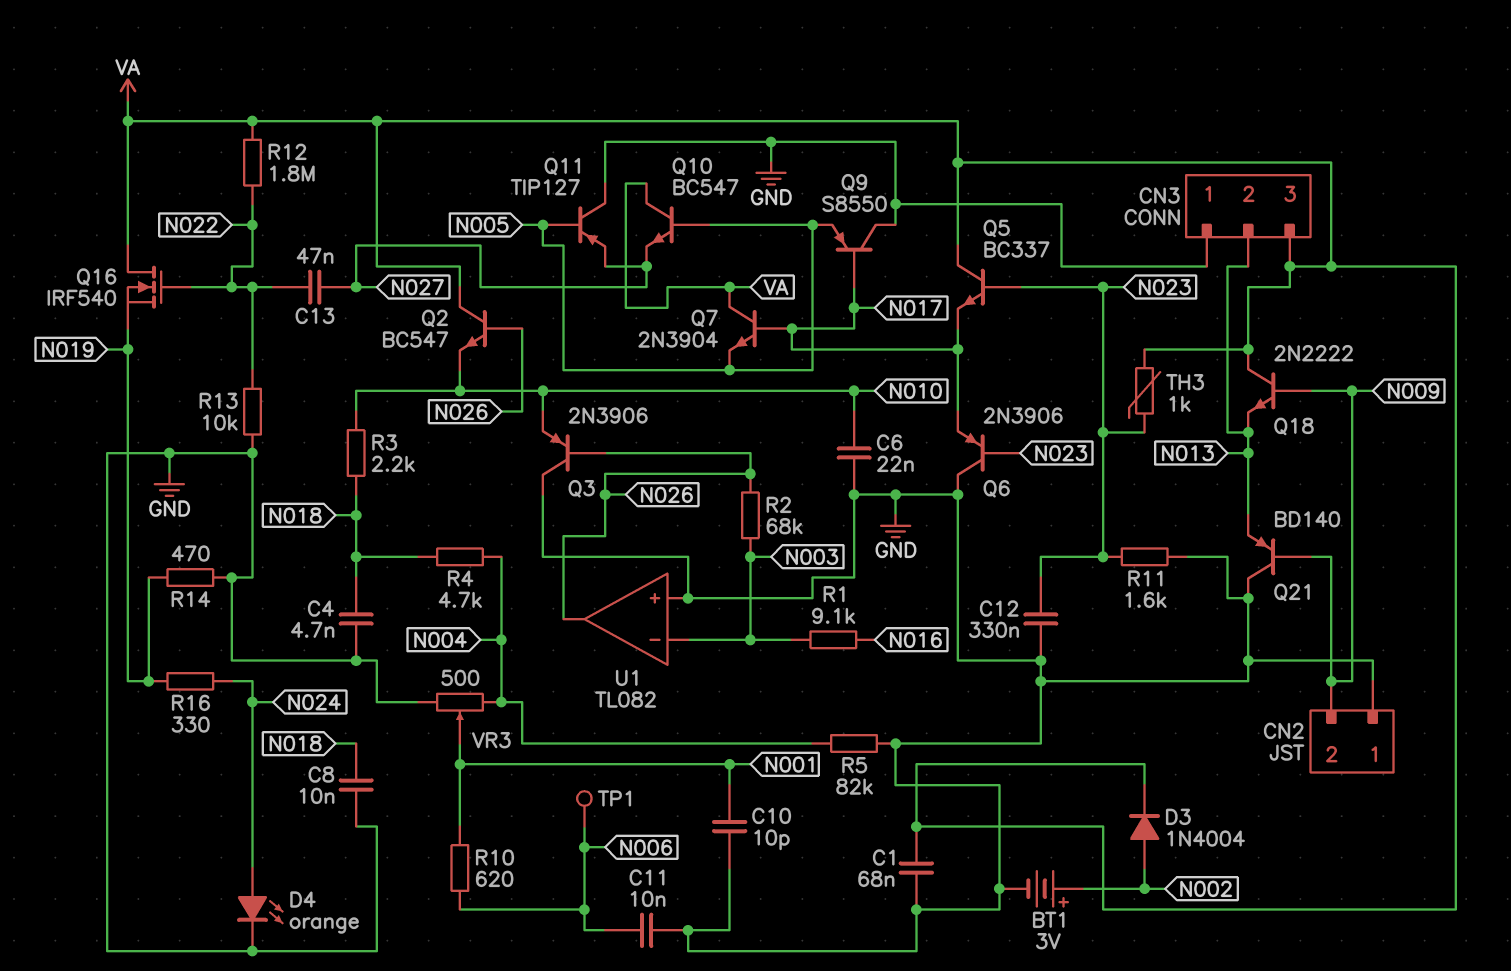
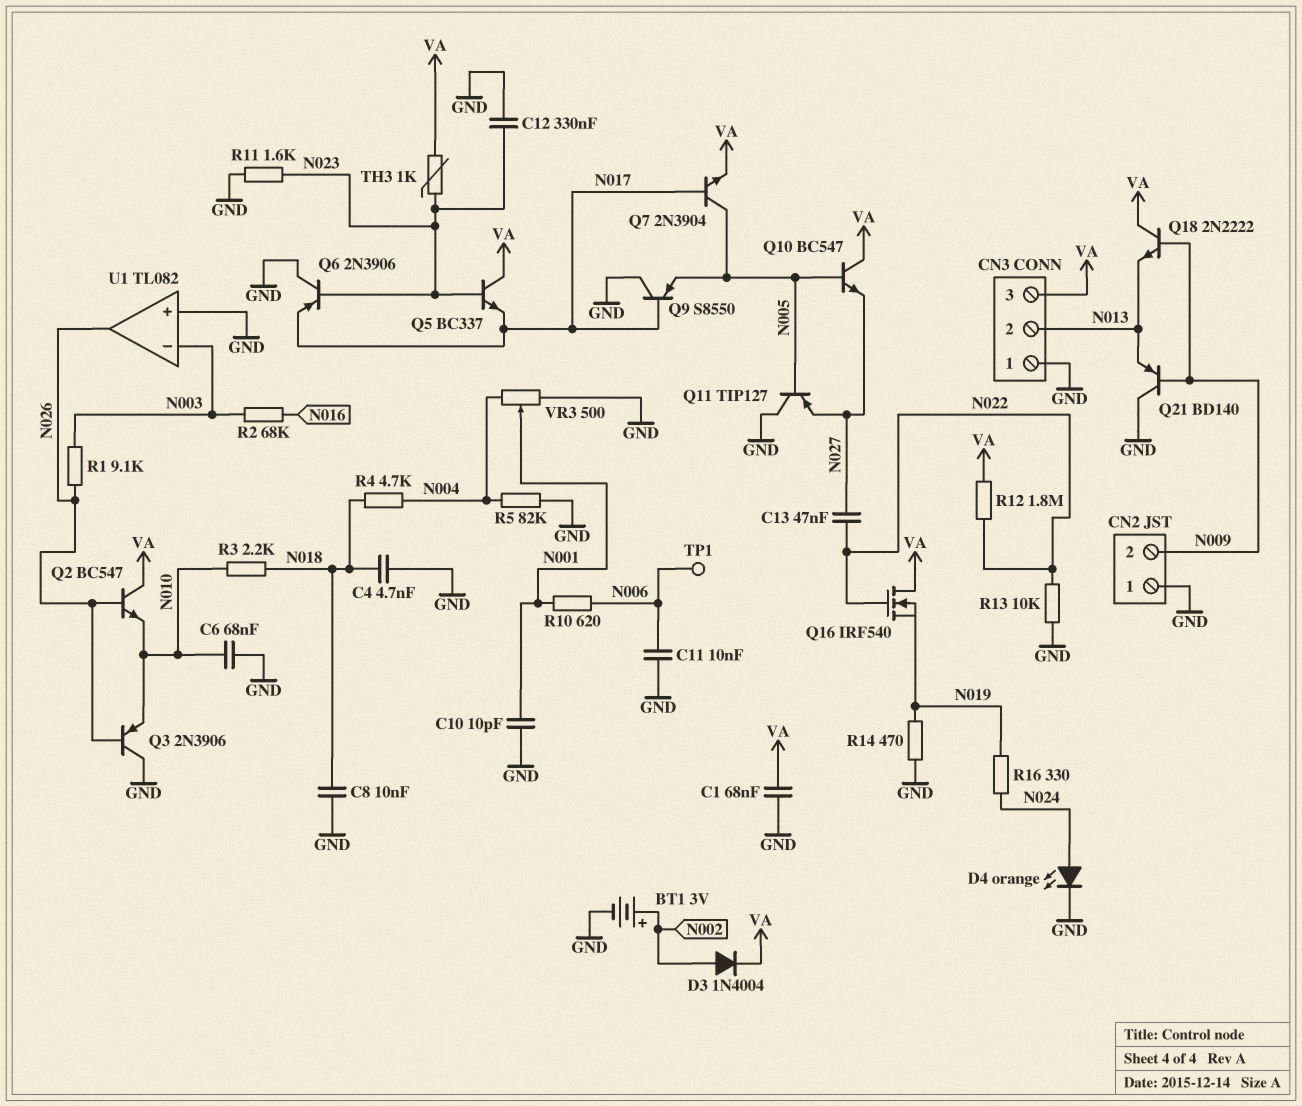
C6: 22nF (GND, N010) -> 68nF (GND, N010)
Q7: NPN 2N3904 (B N017, C VA, E N005) -> NPN 2N3904 (B N017, C N005, E VA)
R1: 9.1k (N003, N016) -> 9.1k (N003, N026)
R2: 68k (N003, N026) -> 68k (N003, N016)

